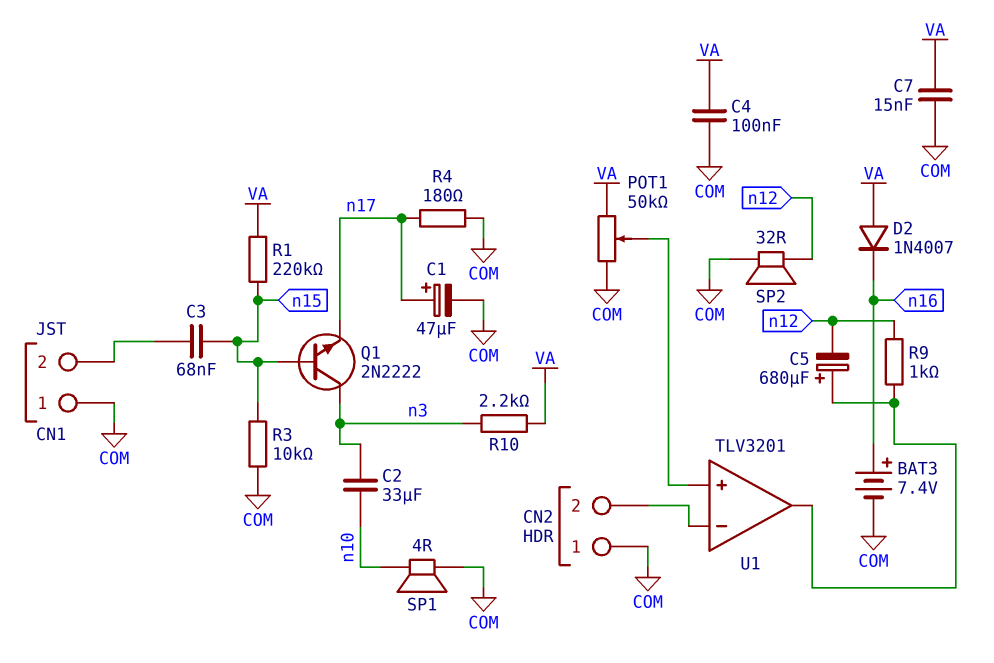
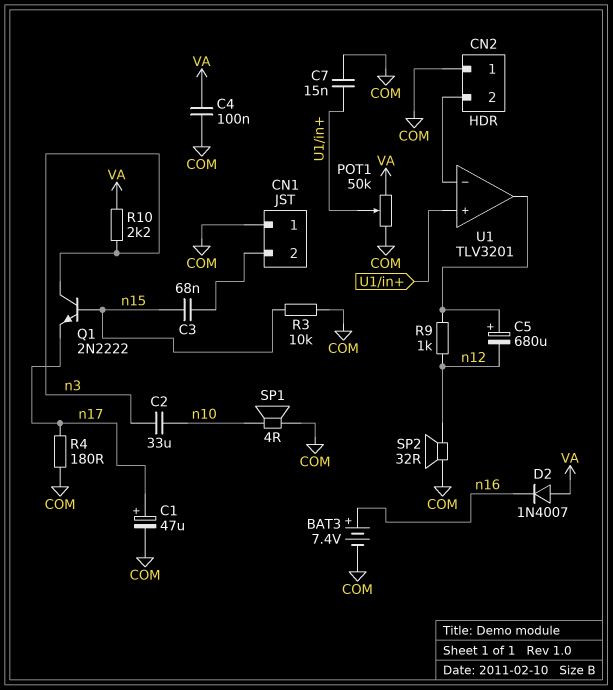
C7: 15nF (COM, VA) -> 15nF (COM, U1/in+)
R1: 220k (VA, n15) -> none

